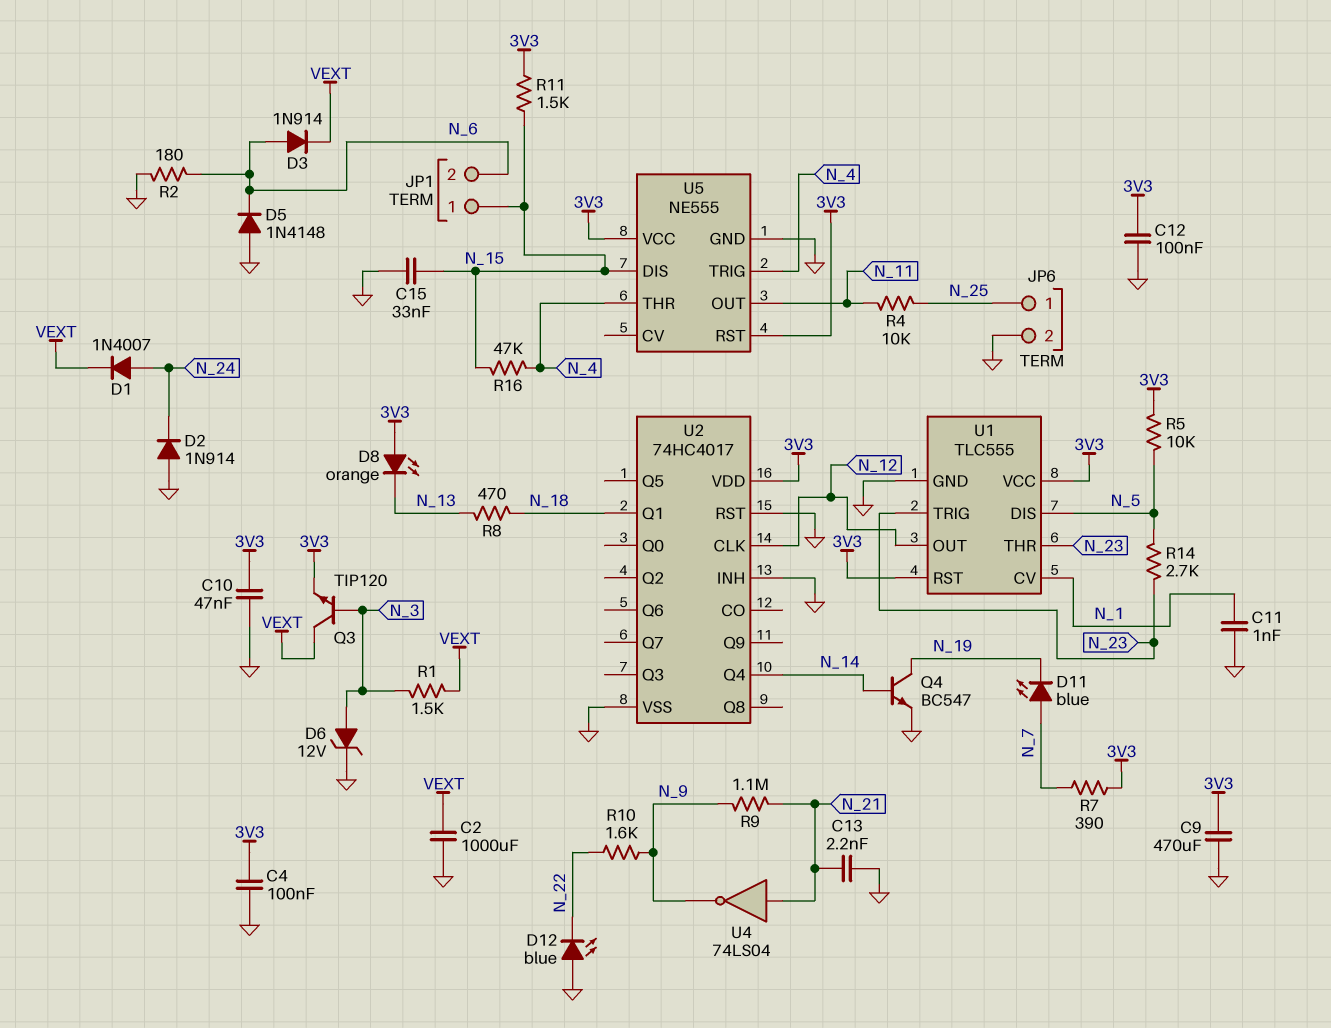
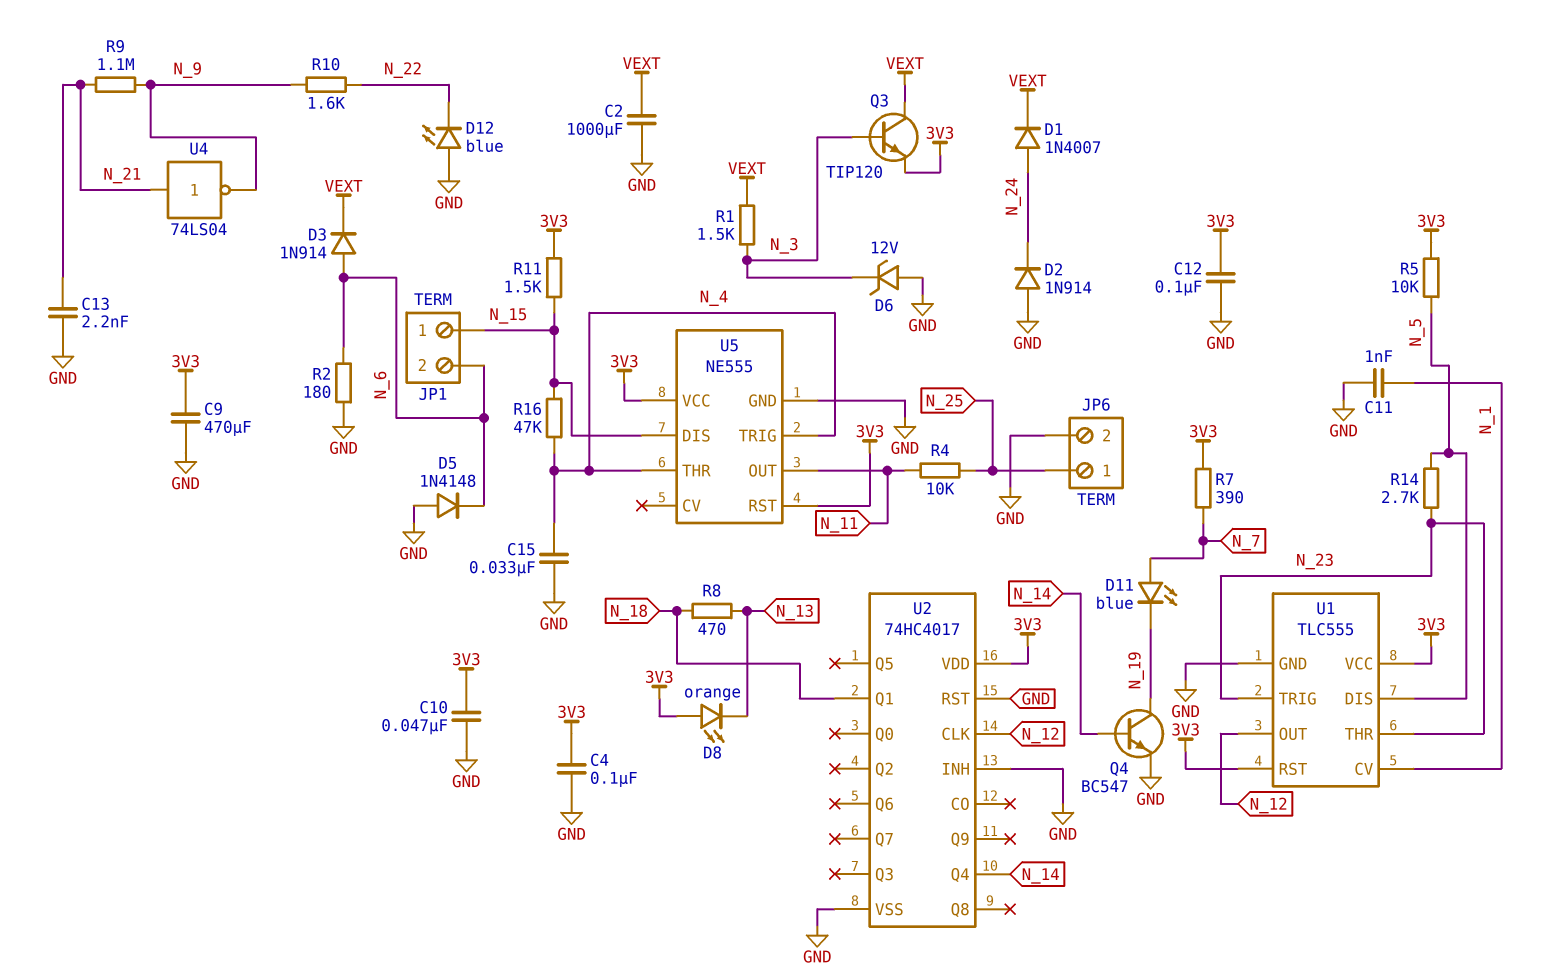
C15: 33nF (GND, N_15) -> 33nF (GND, N_4)
D6: zener 12V (A N_3, K GND) -> zener 12V (A GND, K N_3)

